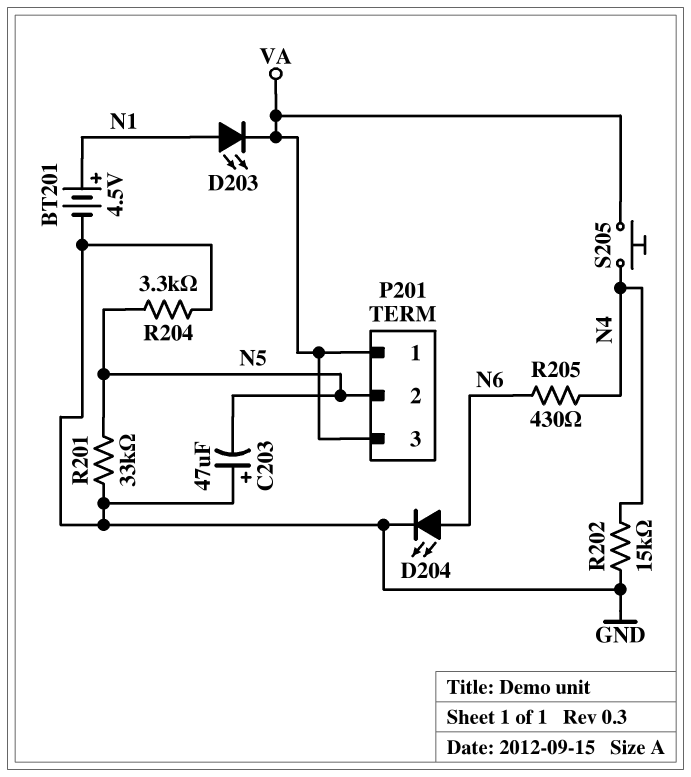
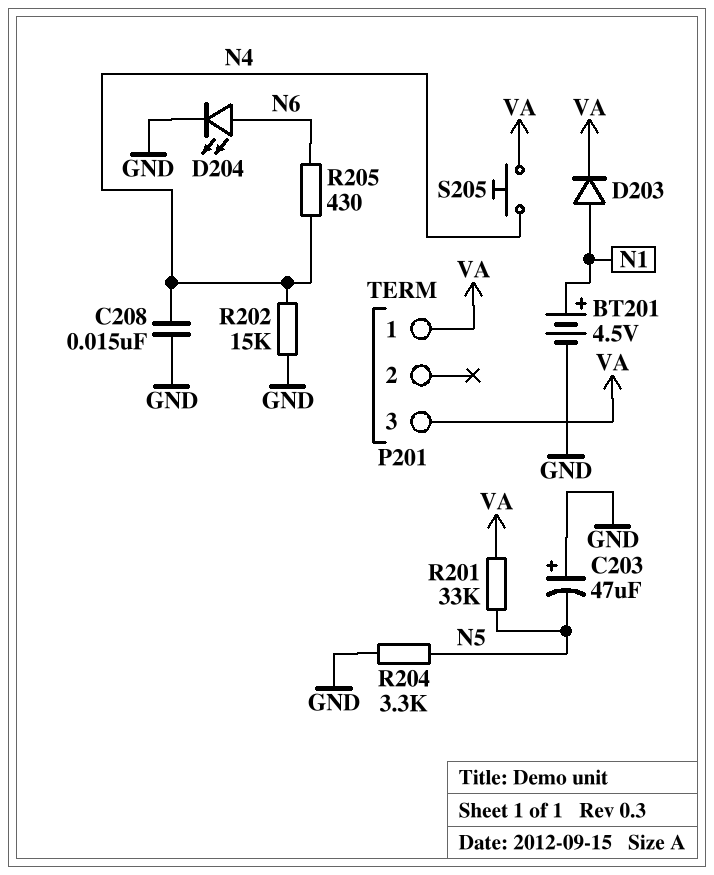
C208: none -> 15nF (GND, N4)
D203: LED (A N1, K VA) -> diode (A N1, K VA)
P201 pin 2: N5 -> none
R201: 33k (GND, N5) -> 33k (N5, VA)

